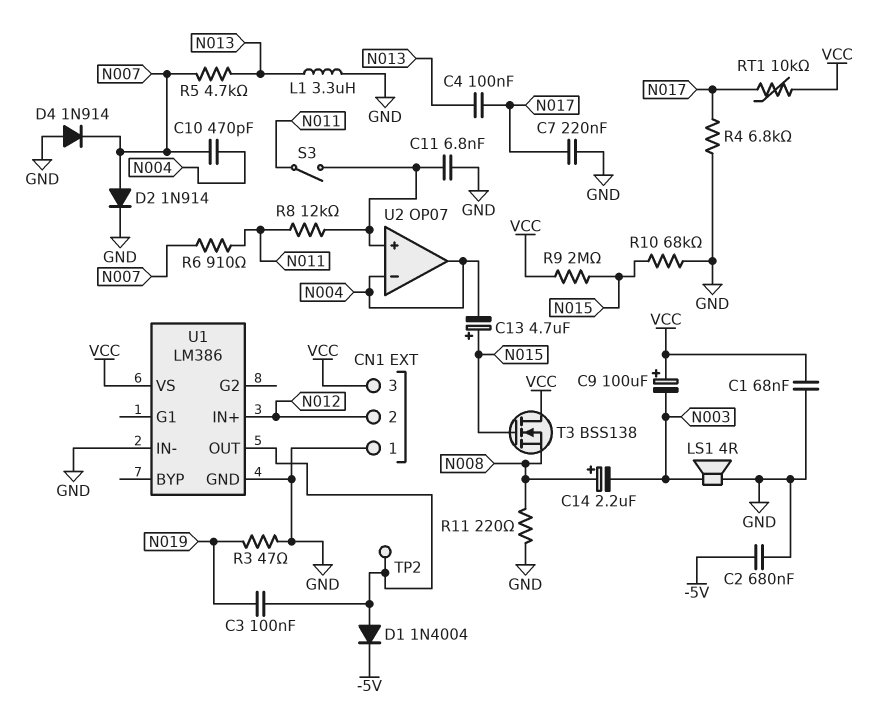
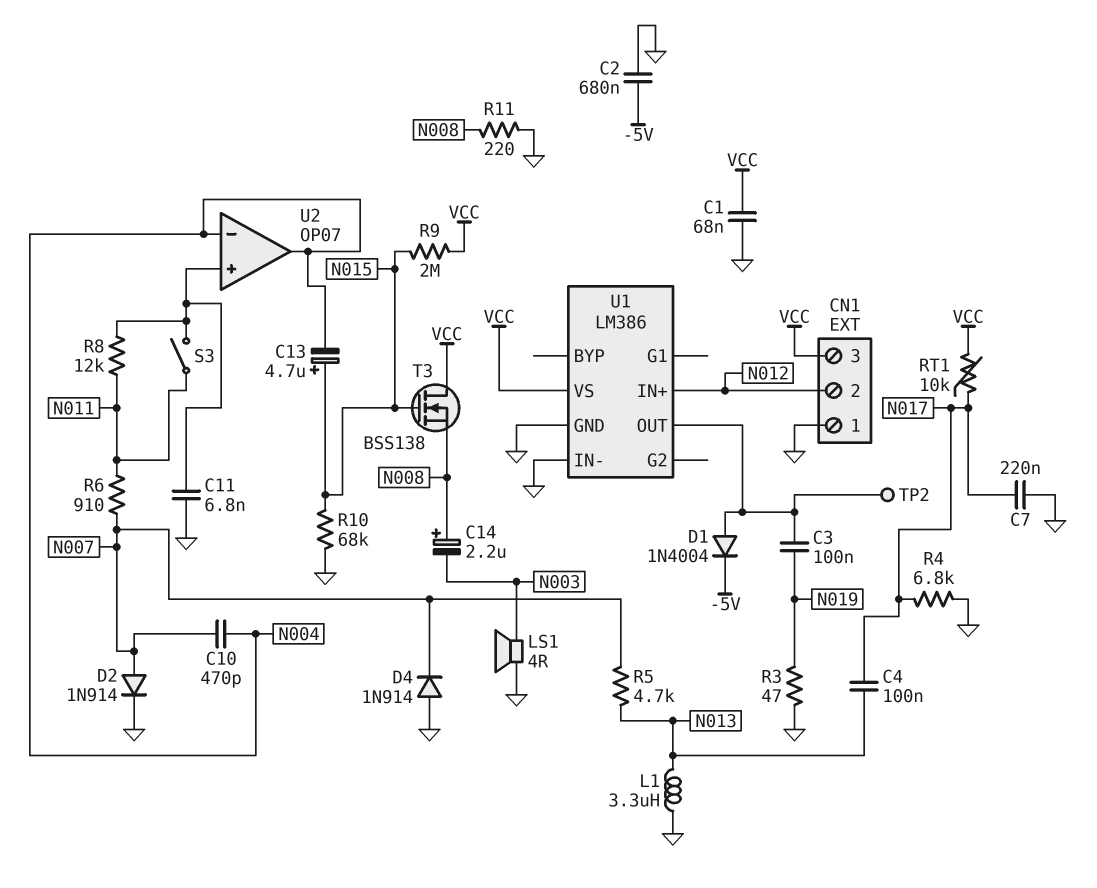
C9: 100uF (plus VCC, minus N003) -> none

